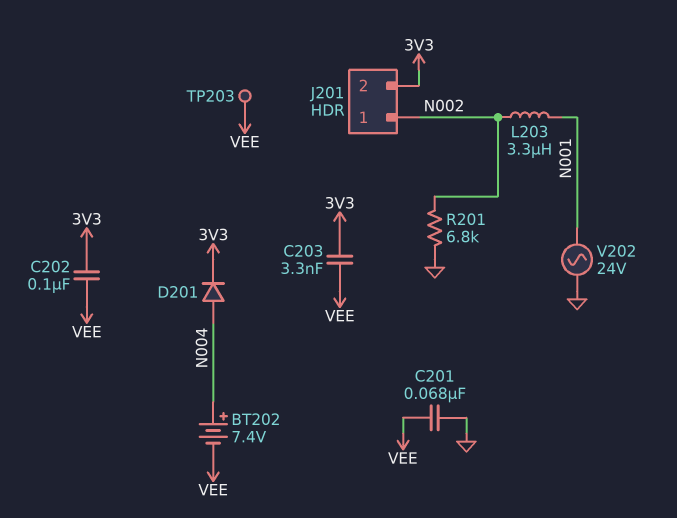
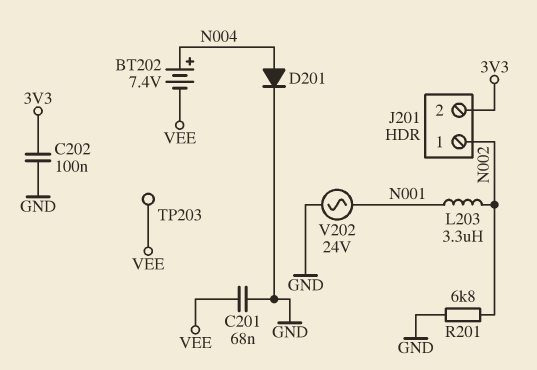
C202: 100nF (3V3, VEE) -> 100nF (3V3, GND)
C203: 3.3nF (3V3, VEE) -> none
D201: diode (A N004, K 3V3) -> diode (A N004, K GND)

